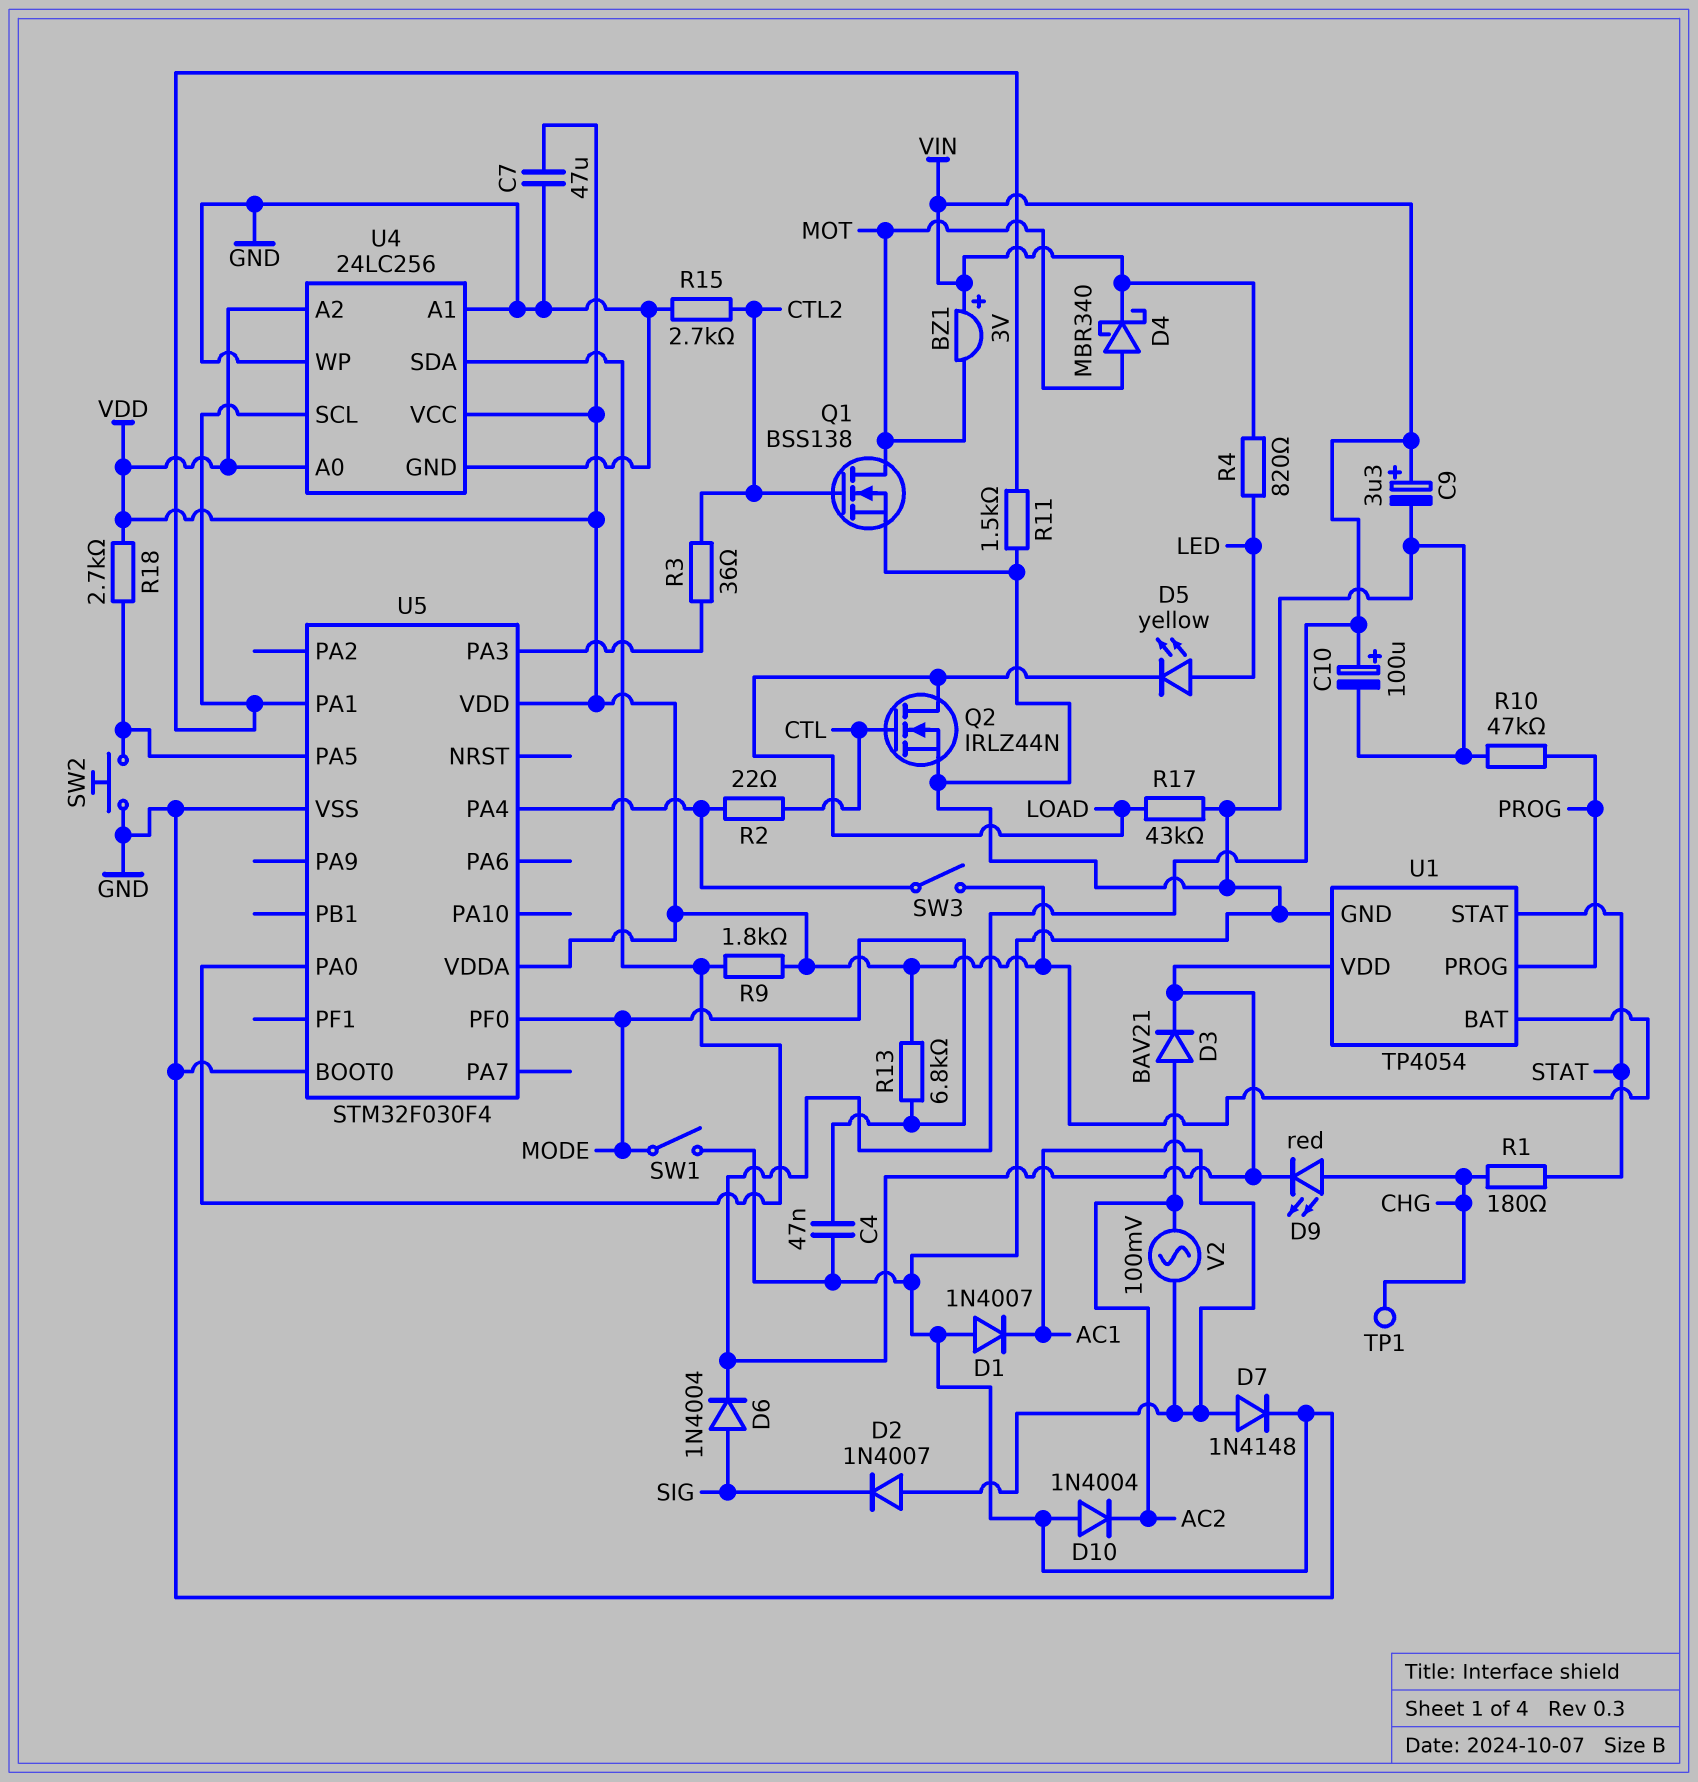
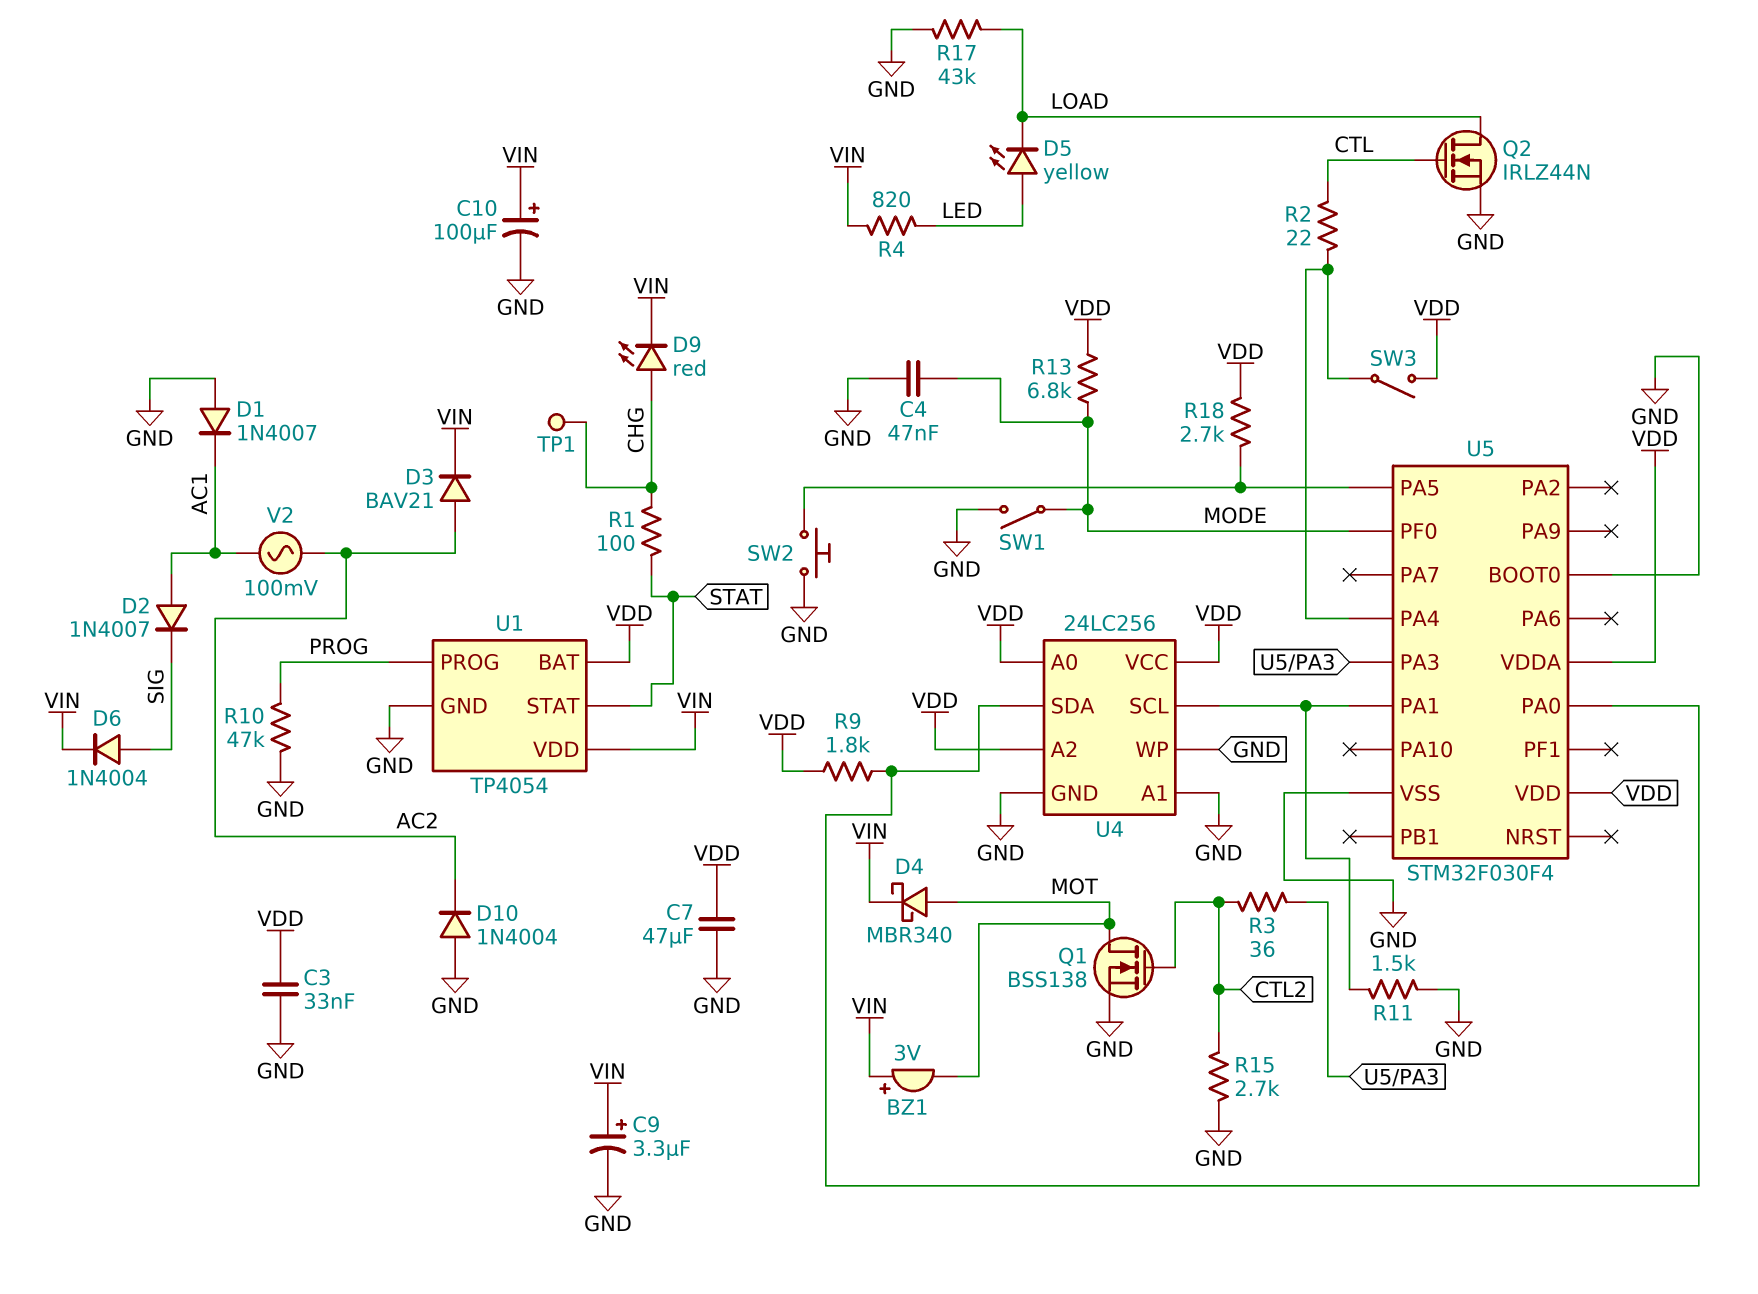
C3: none -> 33nF (GND, VDD)
D7: diode 1N4148 (A AC1, K GND) -> none
R1: 180 (CHG, STAT) -> 100 (CHG, STAT)

